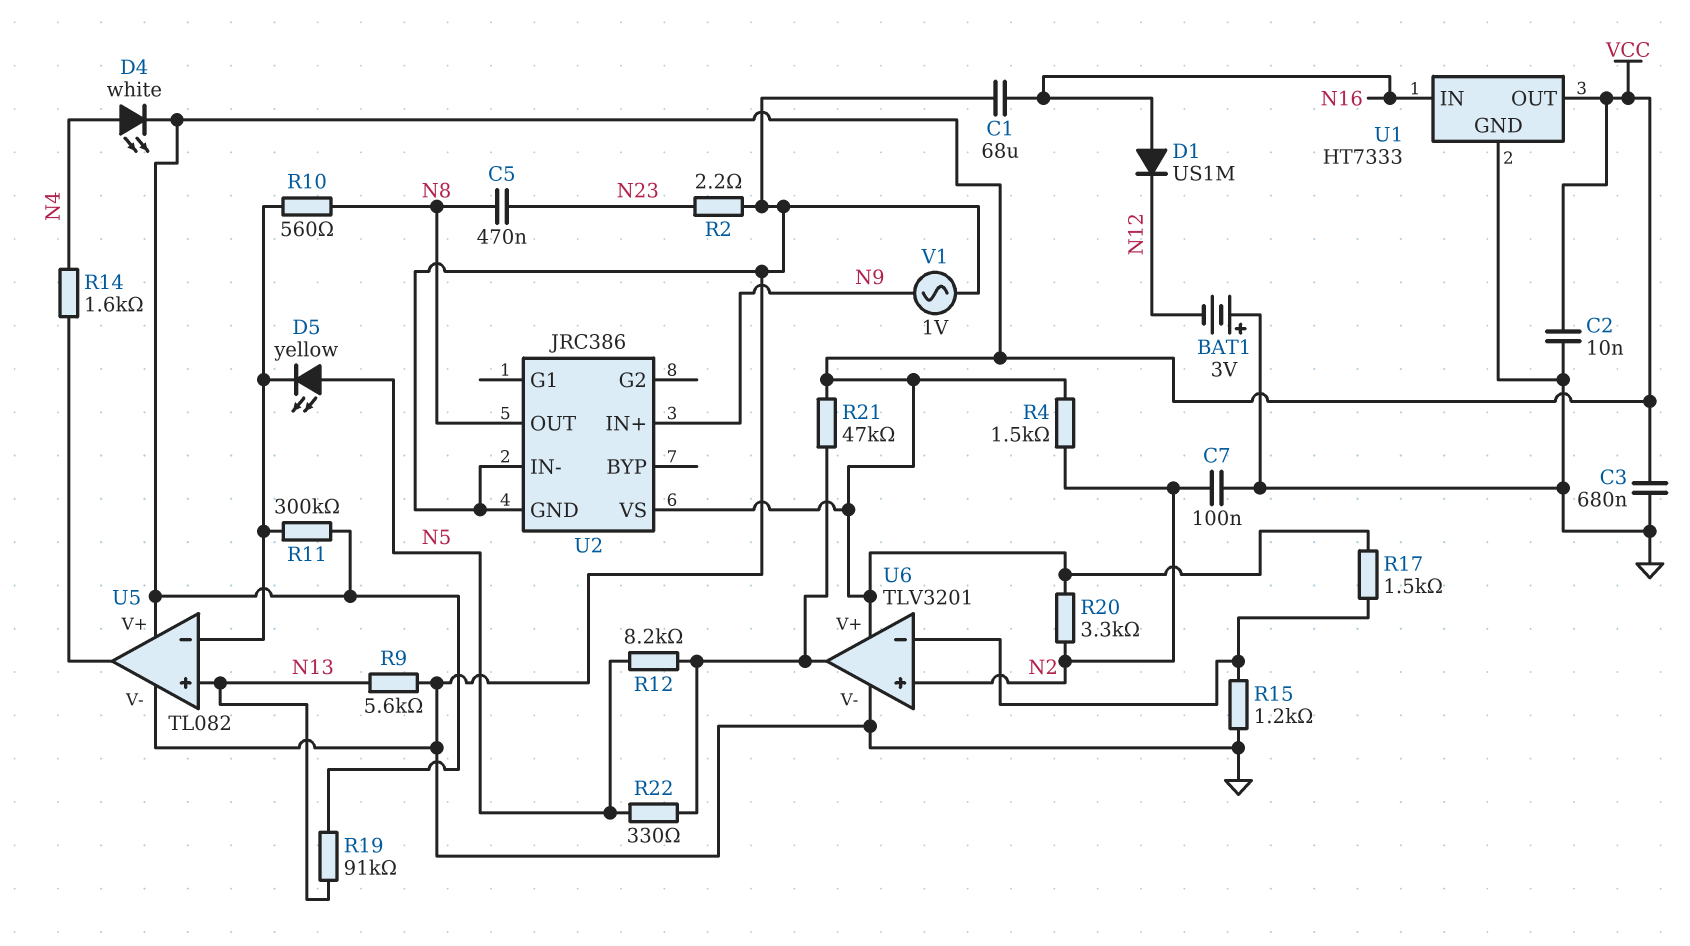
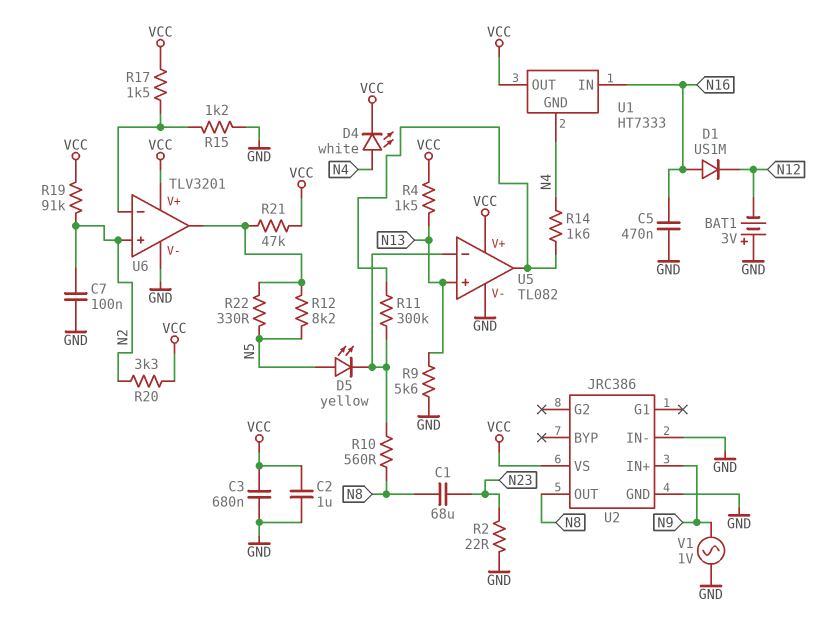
C1: 68uF (GND, N16) -> 68uF (N8, N23)
C2: 10nF (GND, VCC) -> 1uF (GND, VCC)
C5: 470nF (N8, N23) -> 470nF (GND, N16)
R2: 2.2 (GND, N23) -> 22 (GND, N23)
R4: 1.5k (N2, VCC) -> 1.5k (N13, VCC)
R11: 300k (U5/in-, VCC) -> 300k (U5/in-, U5/out)
R19: 91k (N13, VCC) -> 91k (N2, VCC)
U1 pin GND: GND -> N4

